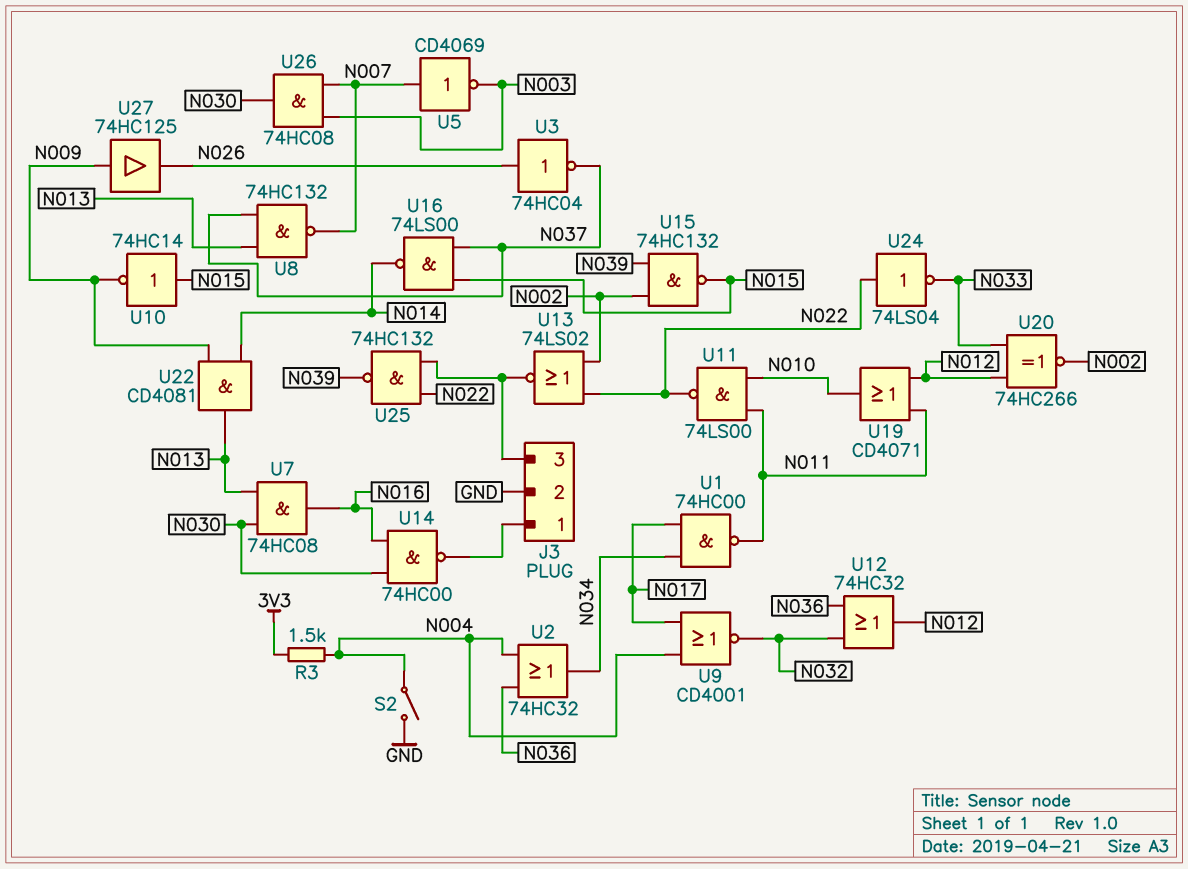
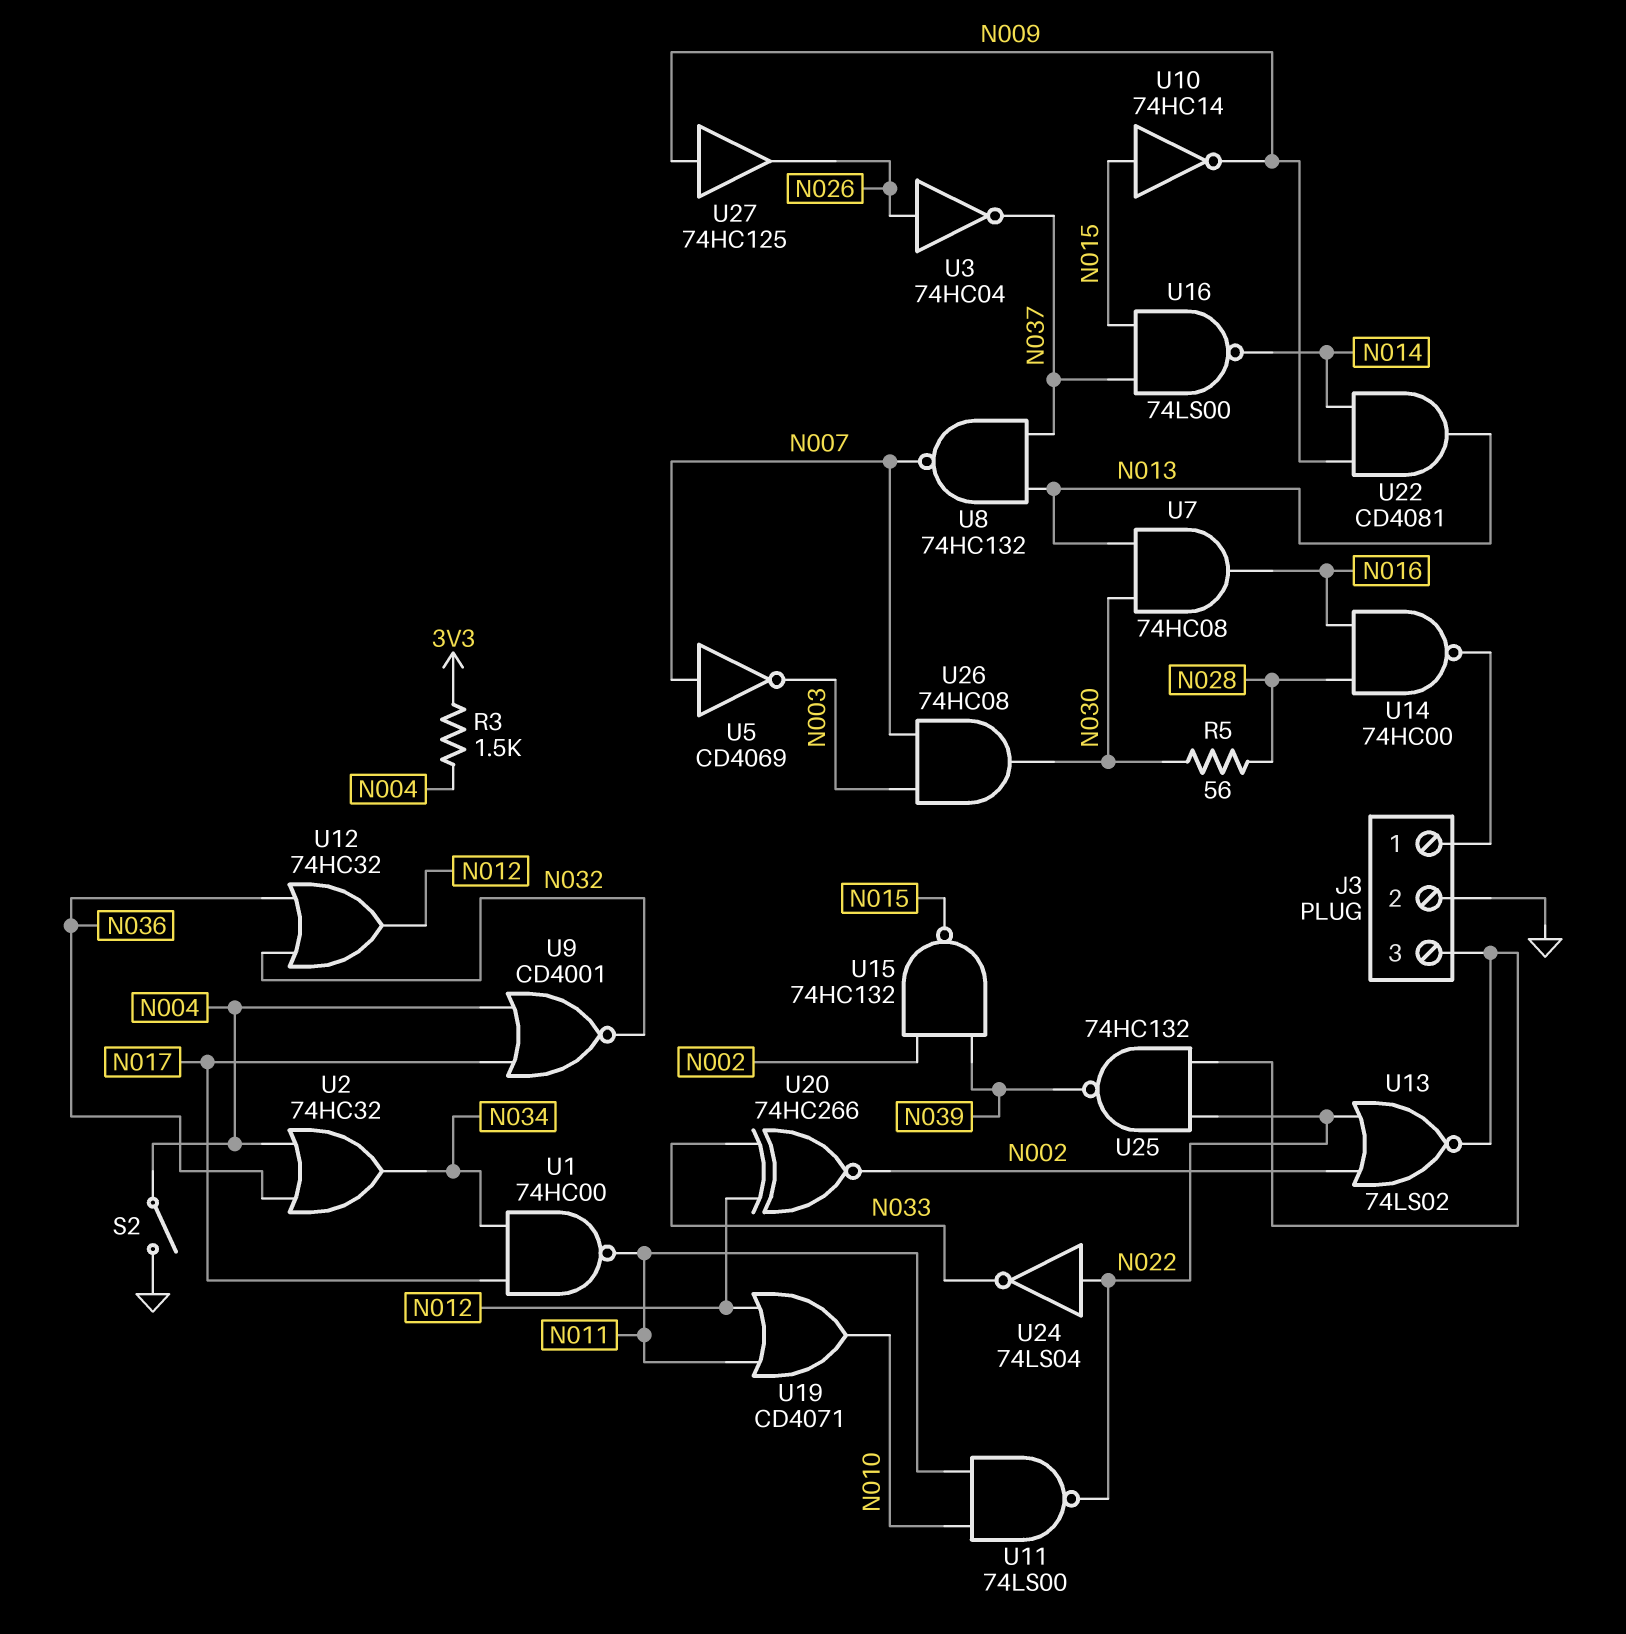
R5: none -> 56 (N028, N030)
U14: NAND 74HC00 (in N016, in N030, out J3/1) -> NAND 74HC00 (in N016, in N028, out J3/1)

